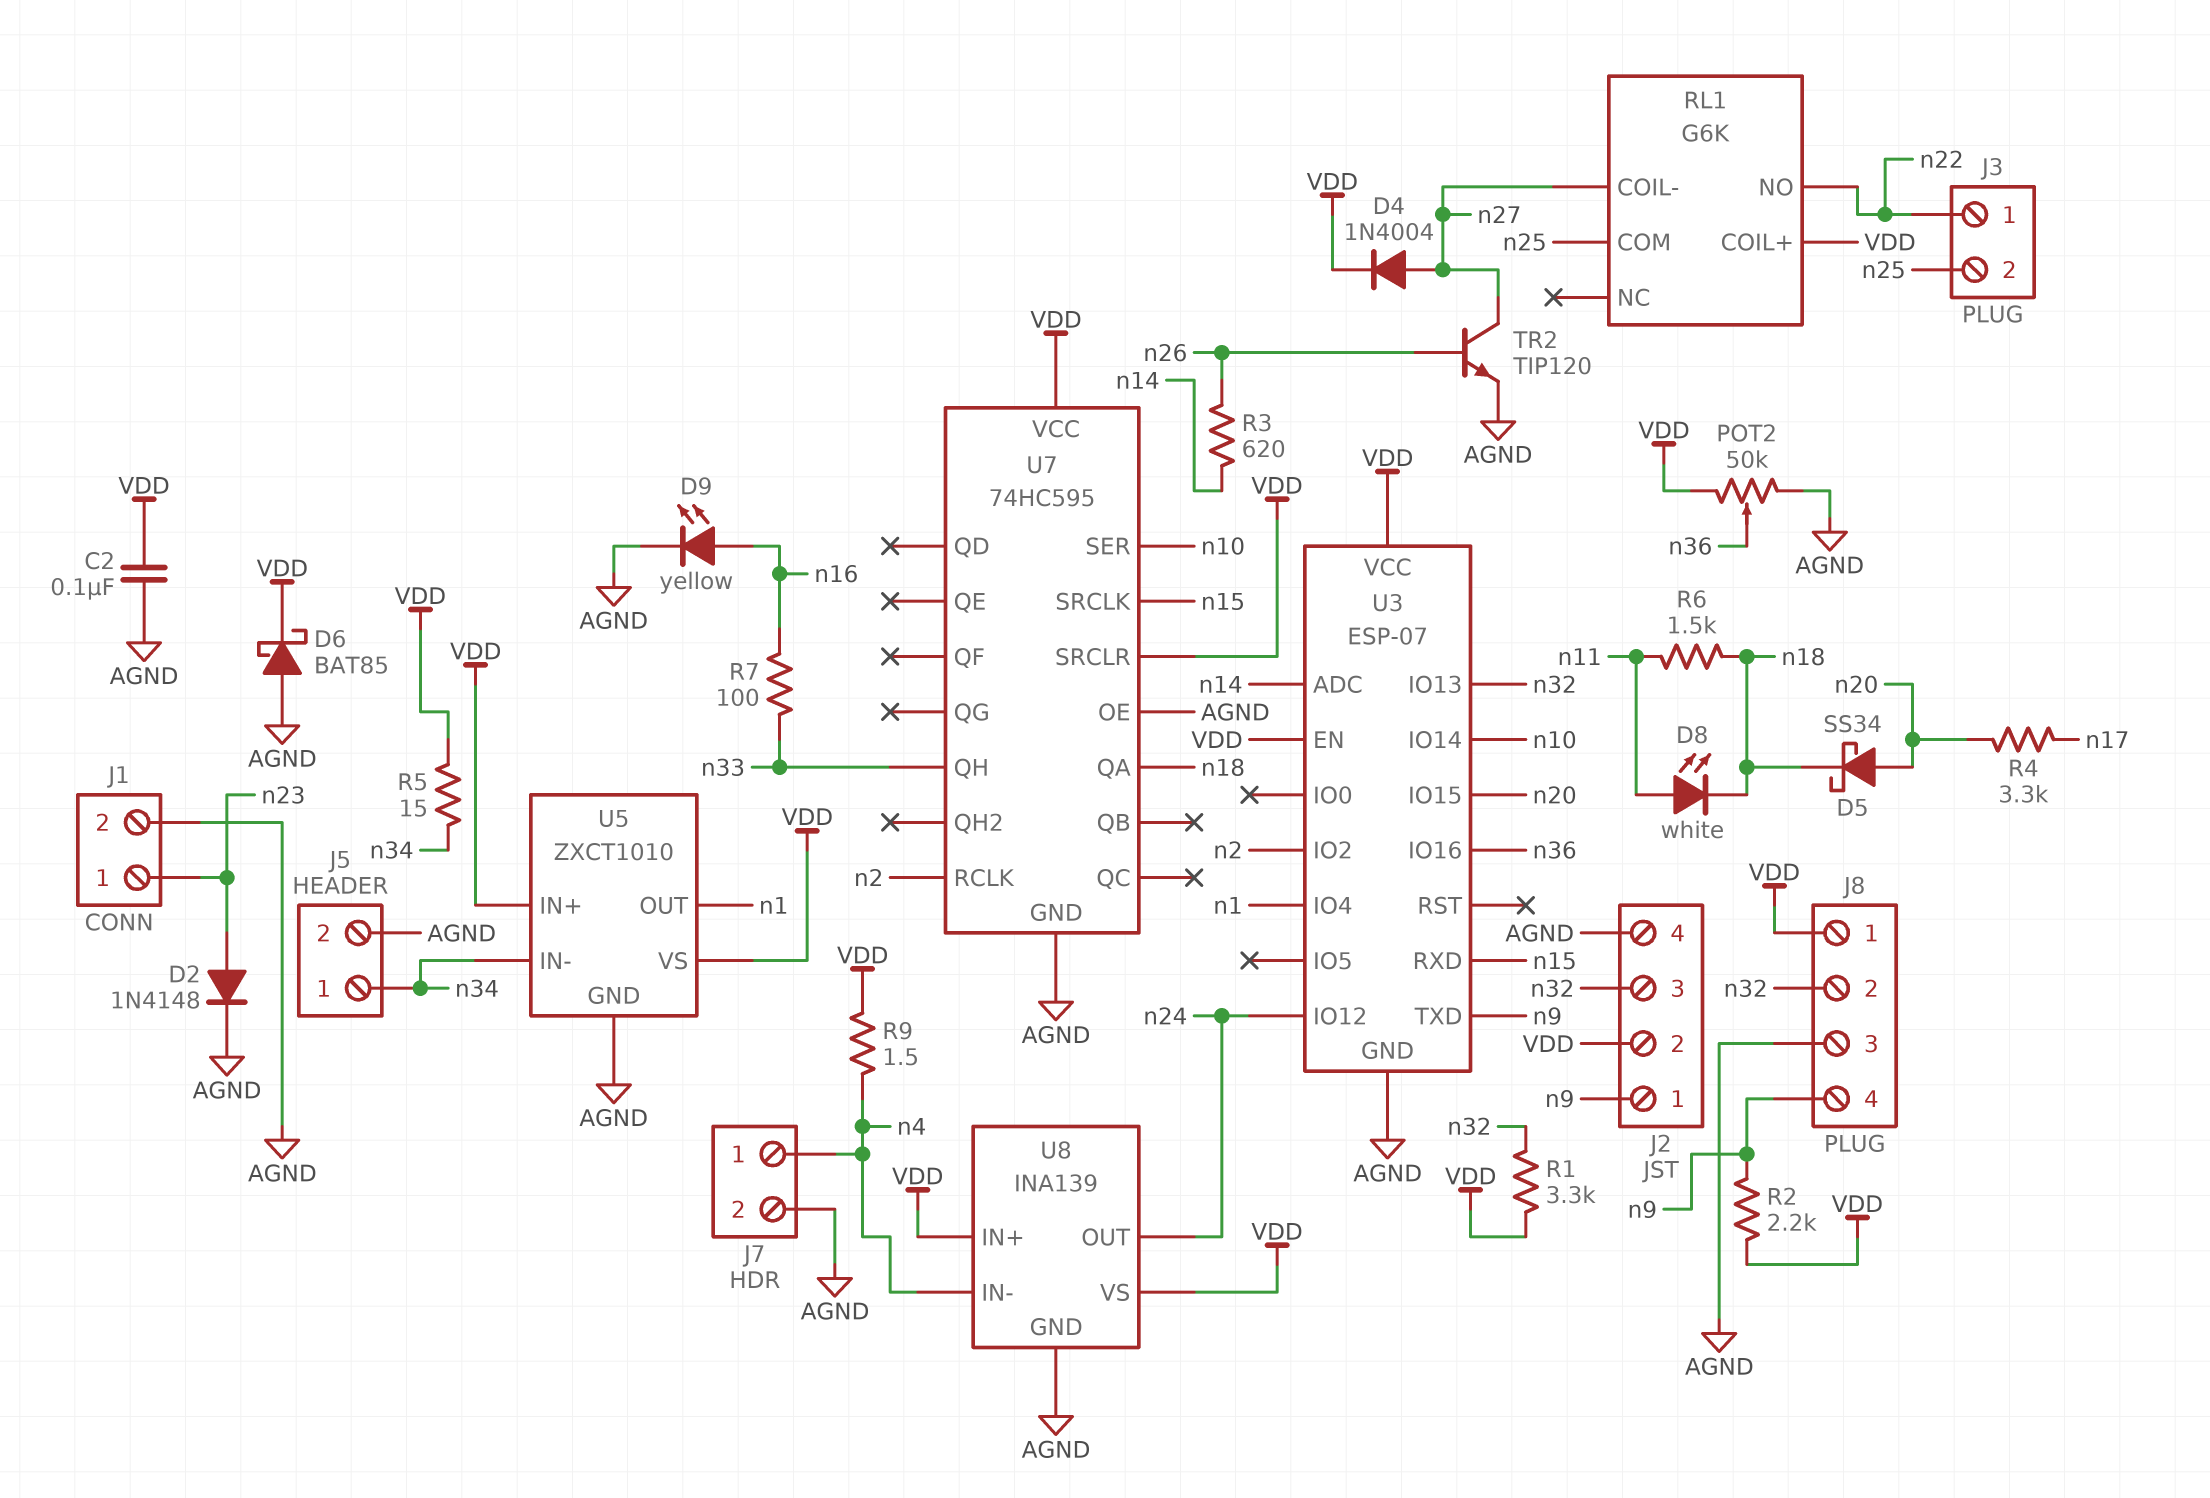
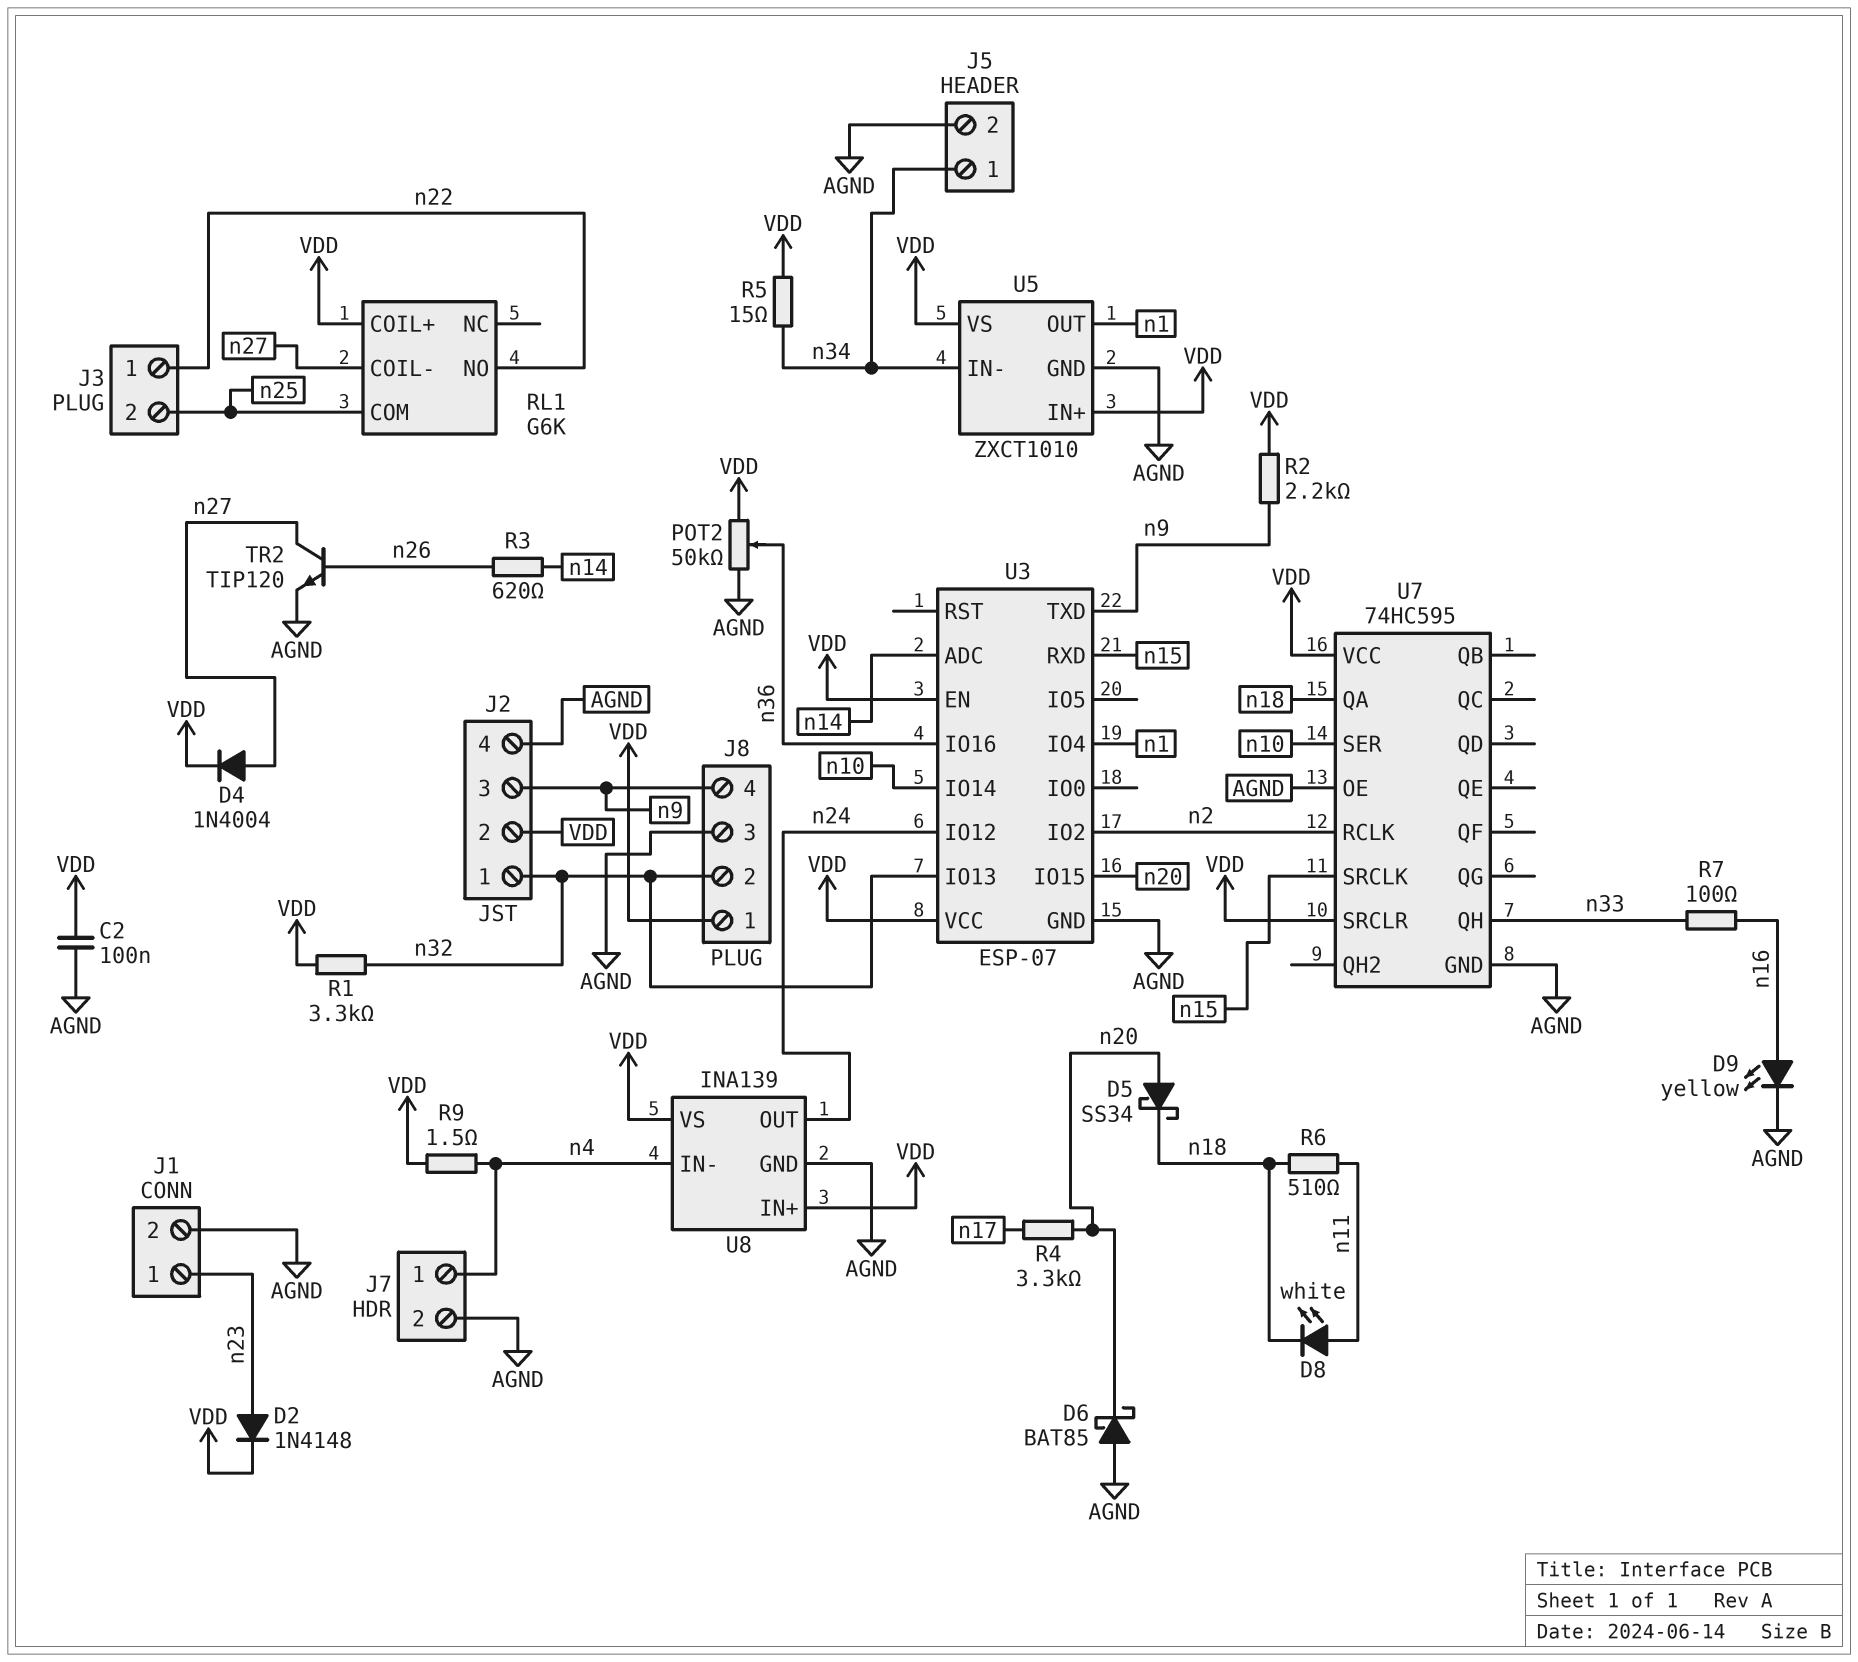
D2: diode 1N4148 (A n23, K AGND) -> diode 1N4148 (A n23, K VDD)
D6: schottky BAT85 (A AGND, K VDD) -> schottky BAT85 (A AGND, K n20)
J2 pin 1: n9 -> n32
J2 pin 3: n32 -> n9
R6: 1.5k (n11, n18) -> 510 (n11, n18)

